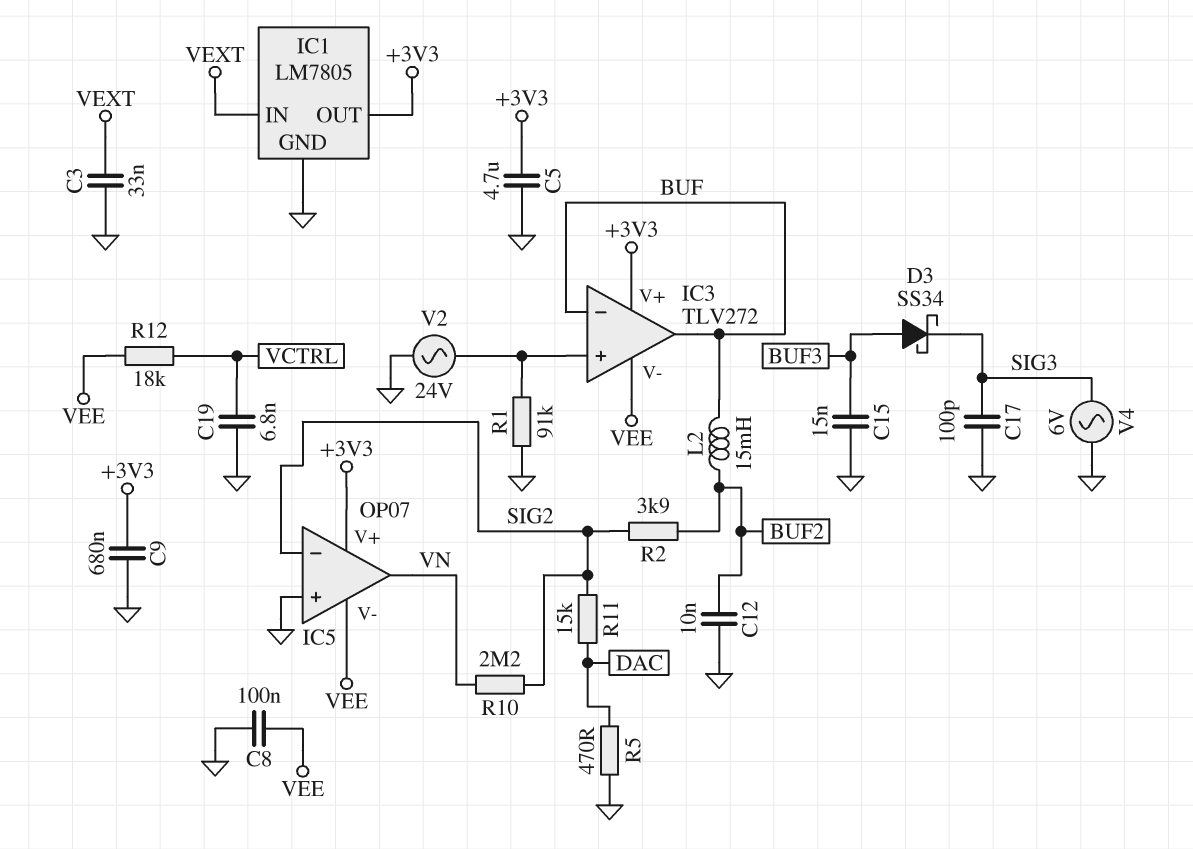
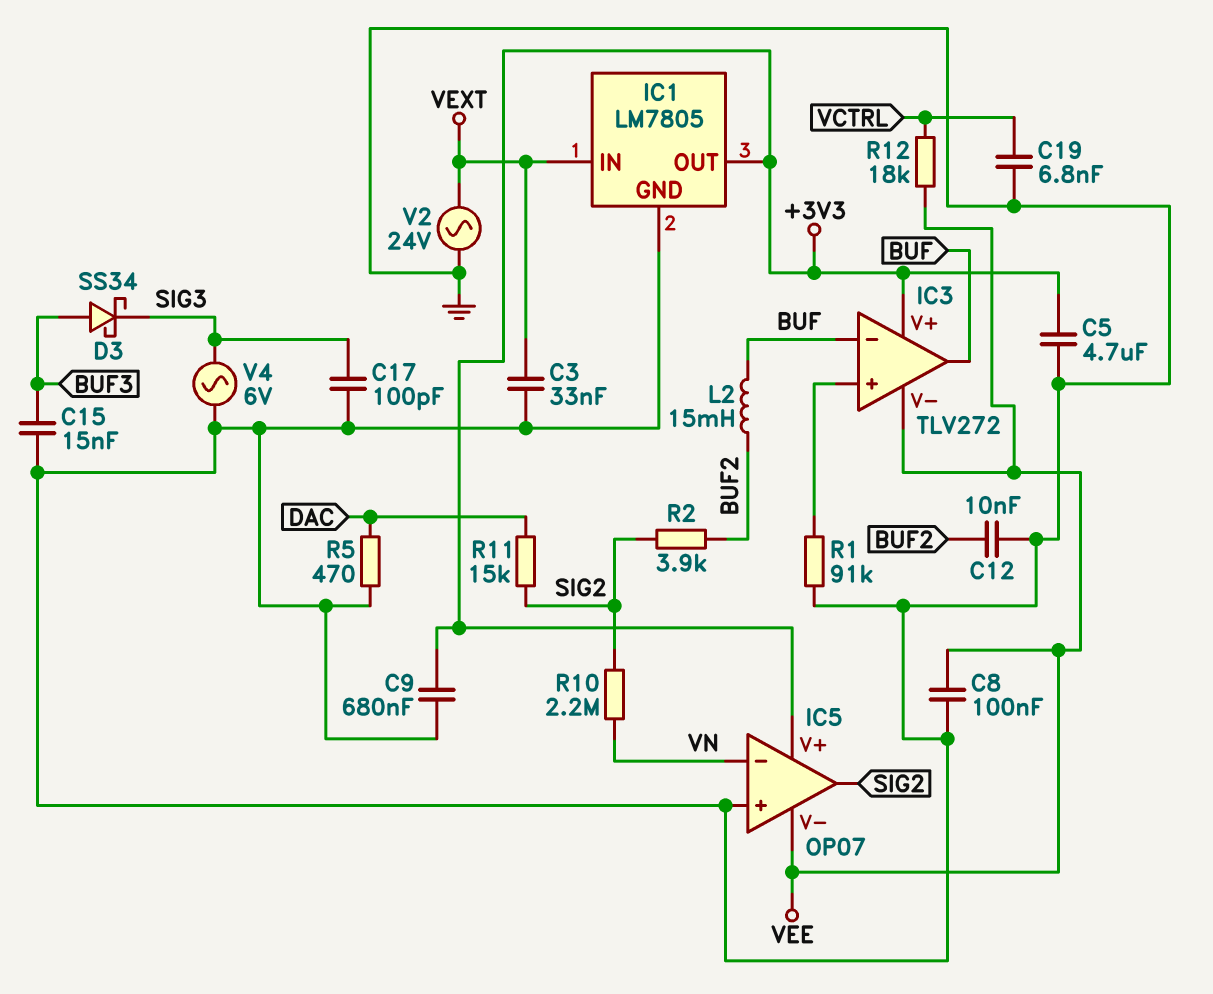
IC5 pin in-: SIG2 -> VN
IC5 pin out: VN -> SIG2
V2: AC 24V (GND, IC3/in+) -> AC 24V (GND, VEXT)

